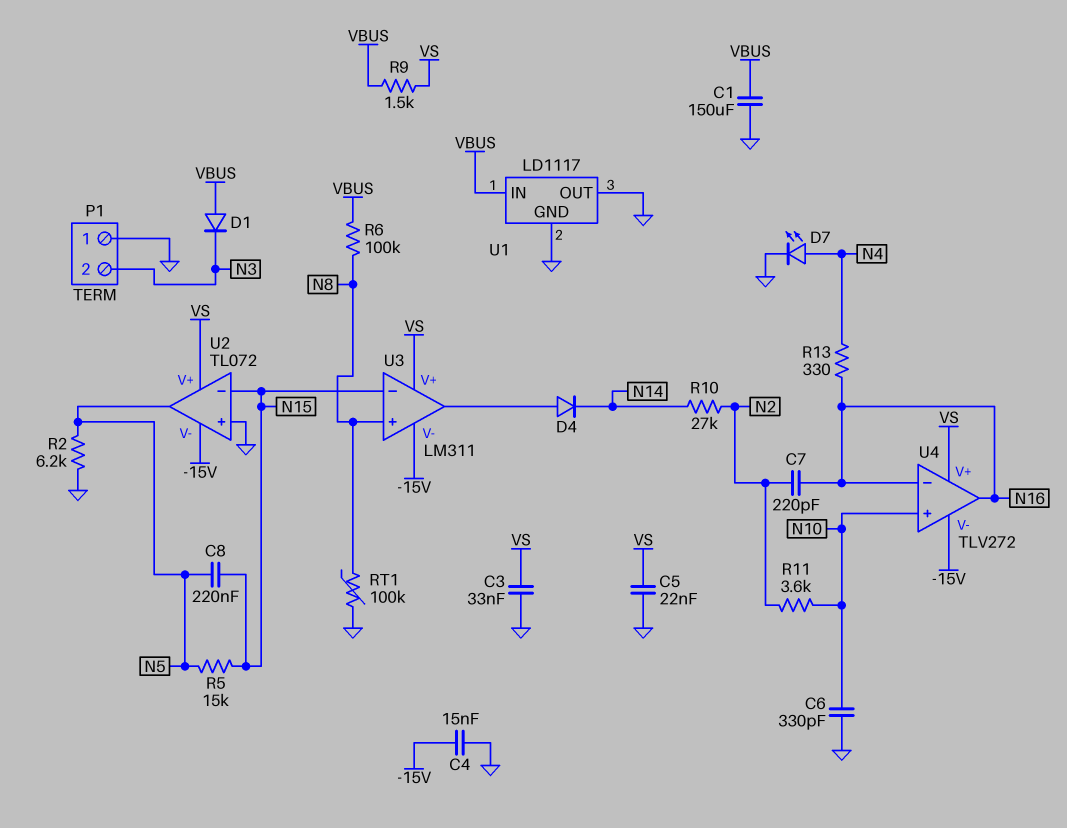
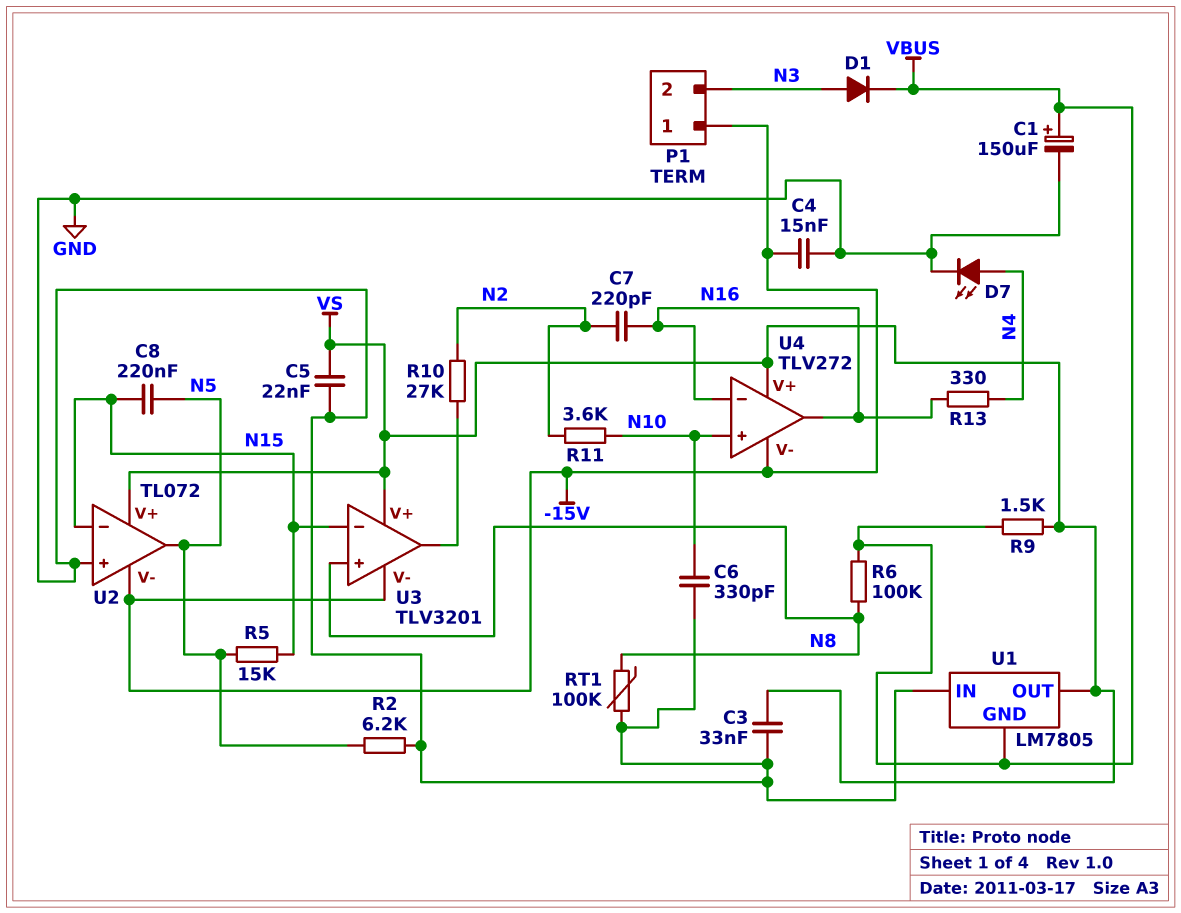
C1: 150uF (GND, VBUS) -> 150uF (plus VBUS, minus GND)
D1: diode (A VBUS, K N3) -> diode (A N3, K VBUS)
D4: diode (A U3/out, K N14) -> none
P1 pin 1: GND -> -15V
R10: 27k (N2, N14) -> 27k (N2, U3/out)
U1: LD1117 -> LM7805
U1 pin GND: GND -> VBUS
U1 pin IN: VBUS -> GND
U1 pin OUT: GND -> VS
U3: LM311 -> TLV3201

